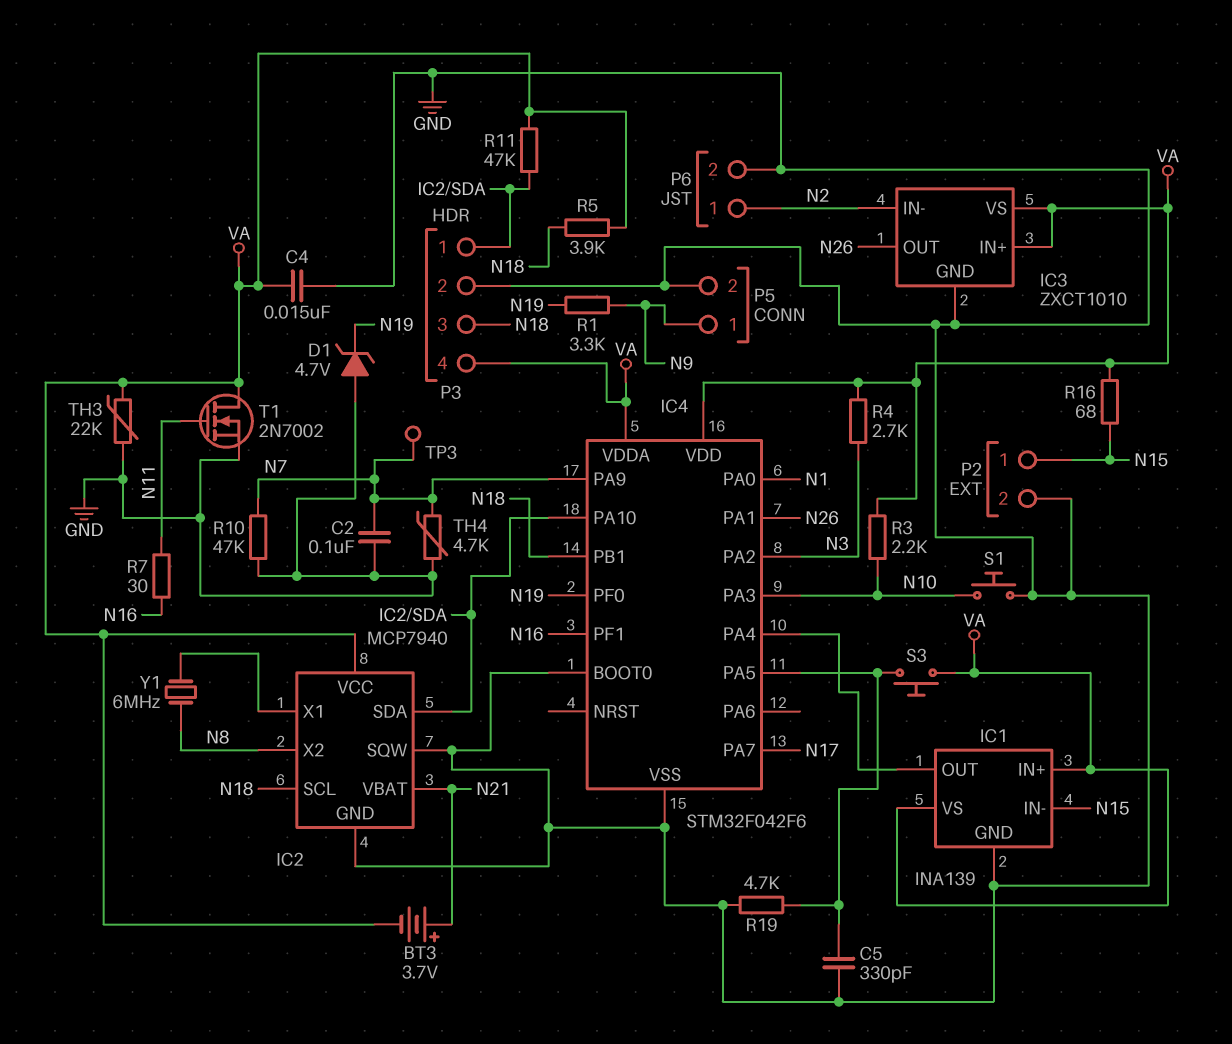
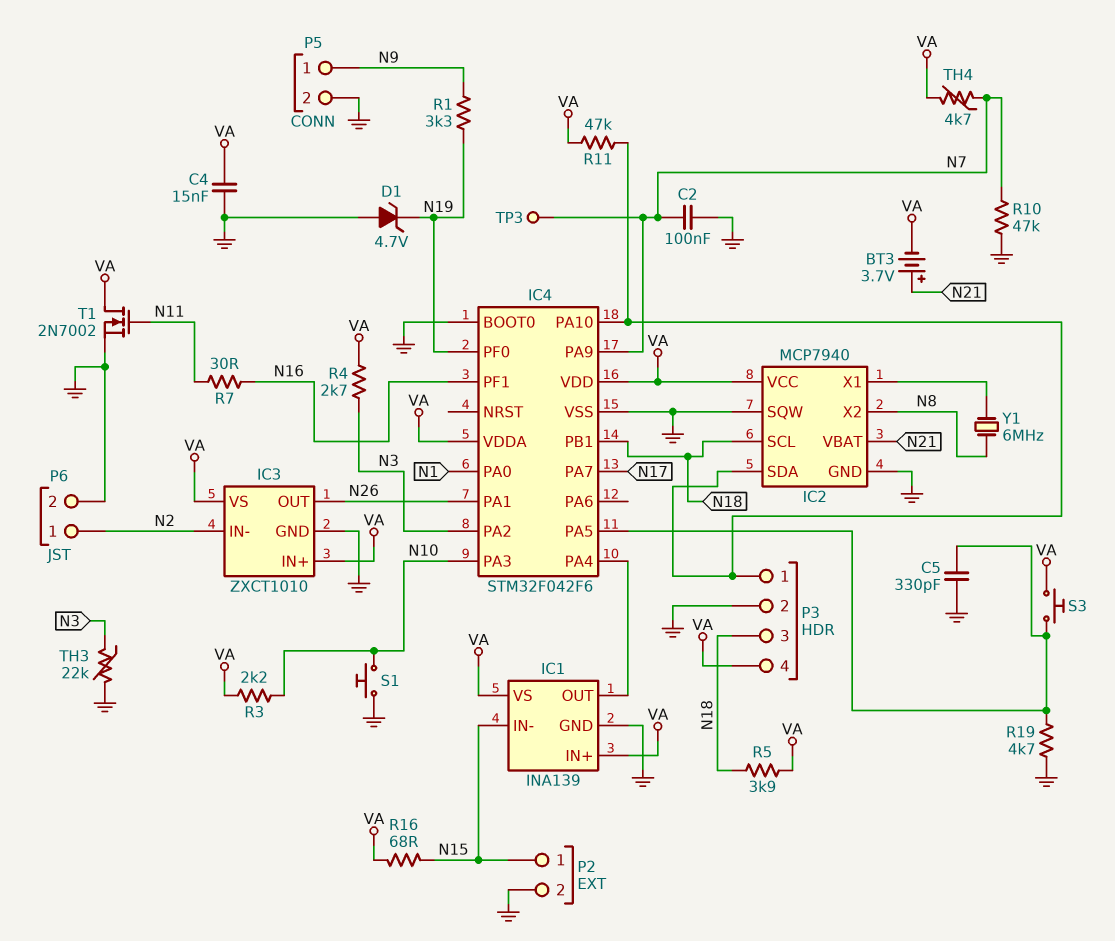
TH3: 22k (GND, VA) -> 22k (GND, N3)
TH4: 4.7k (GND, N7) -> 4.7k (N7, VA)

